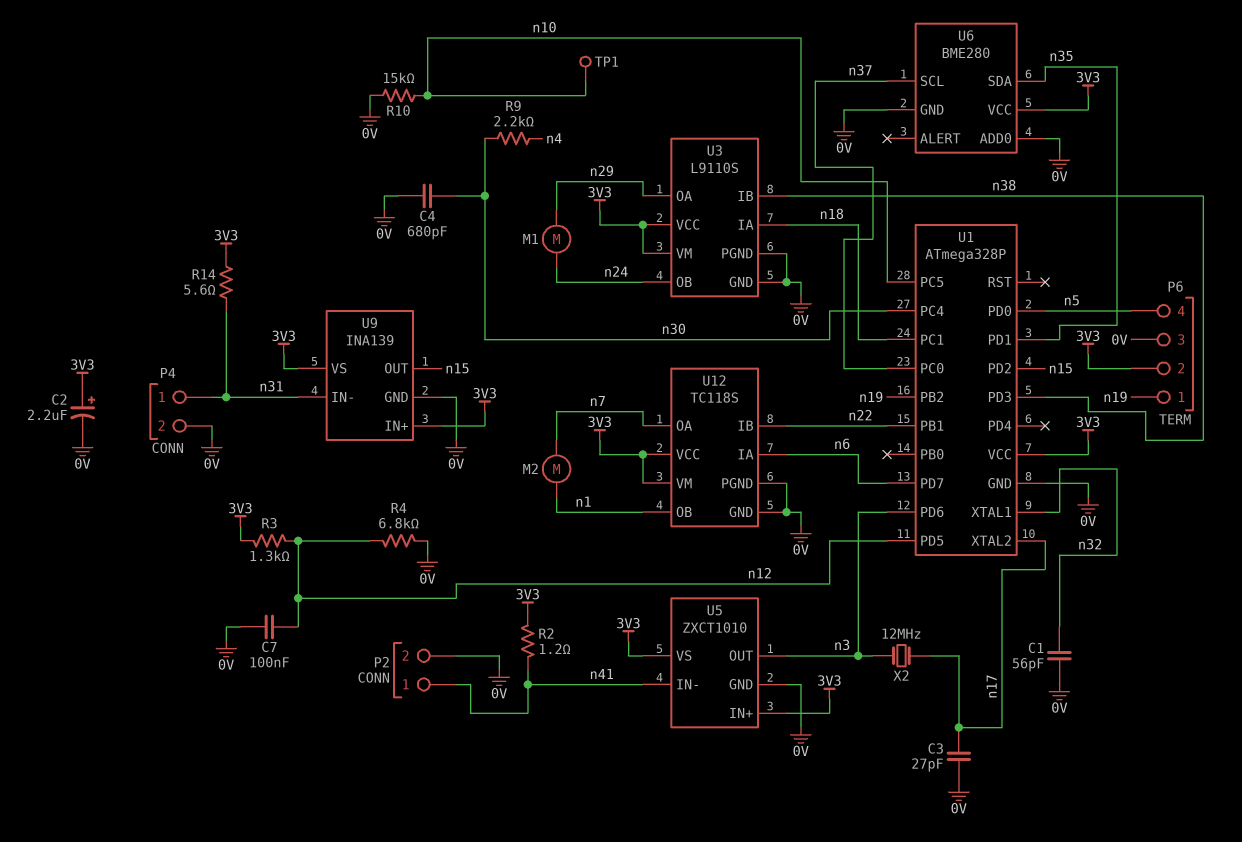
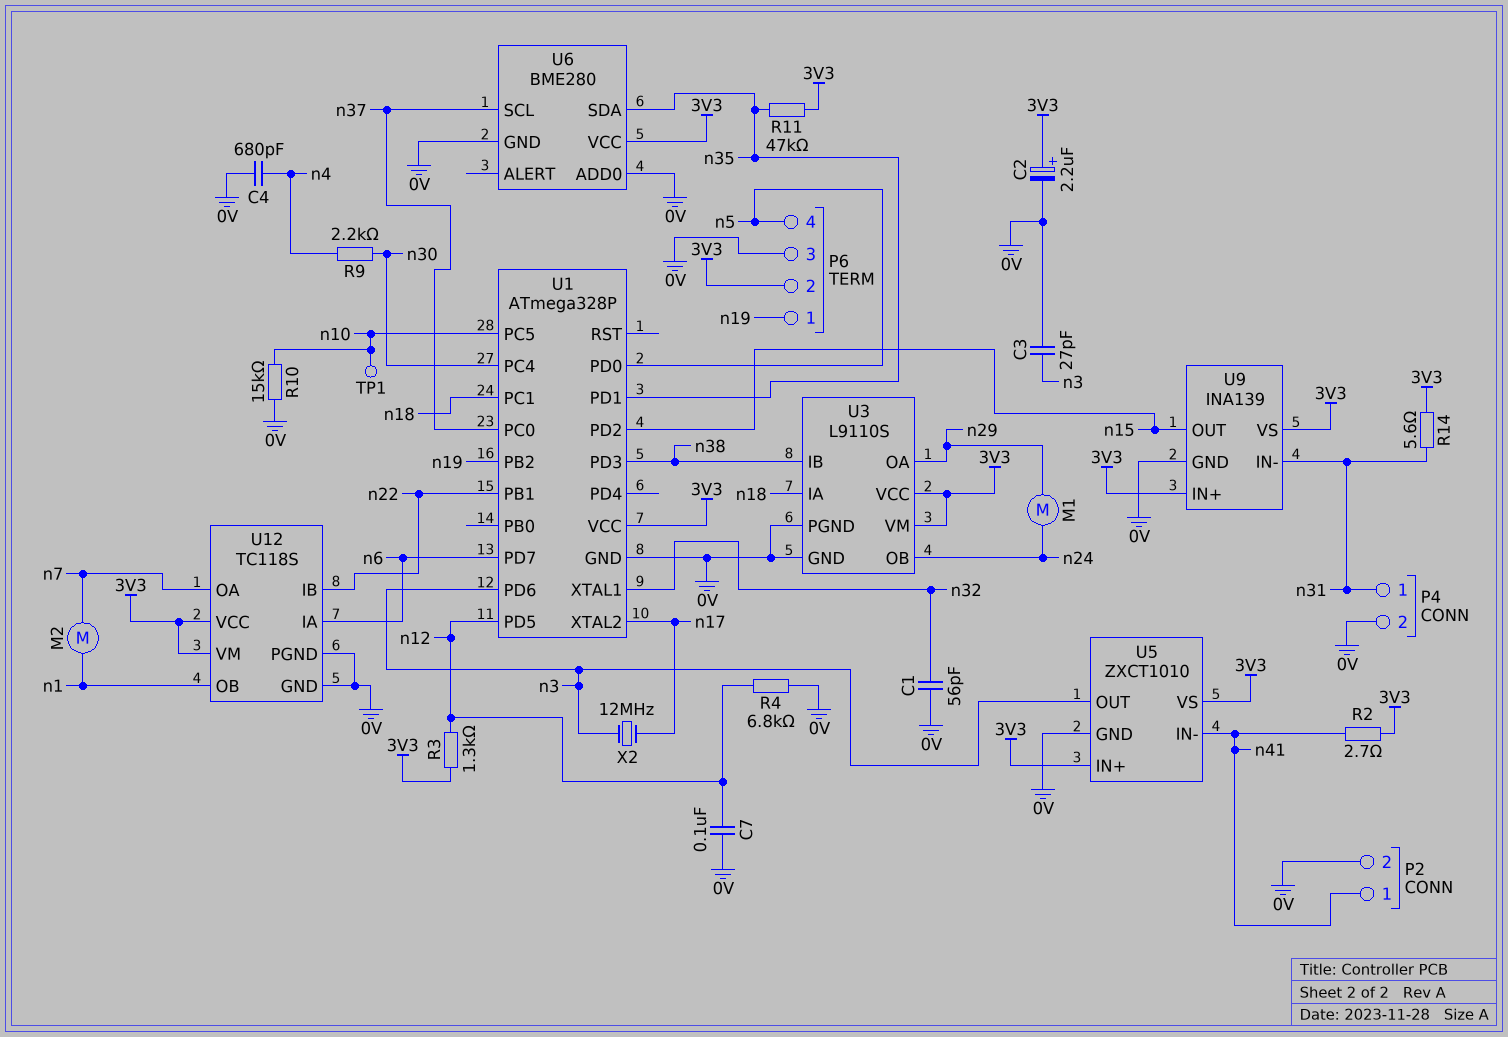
C3: 27pF (0V, n17) -> 27pF (0V, n3)
C4: 680pF (0V, n30) -> 680pF (0V, n4)
R2: 1.2 (3V3, n41) -> 2.7 (3V3, n41)
R11: none -> 47k (3V3, n35)

